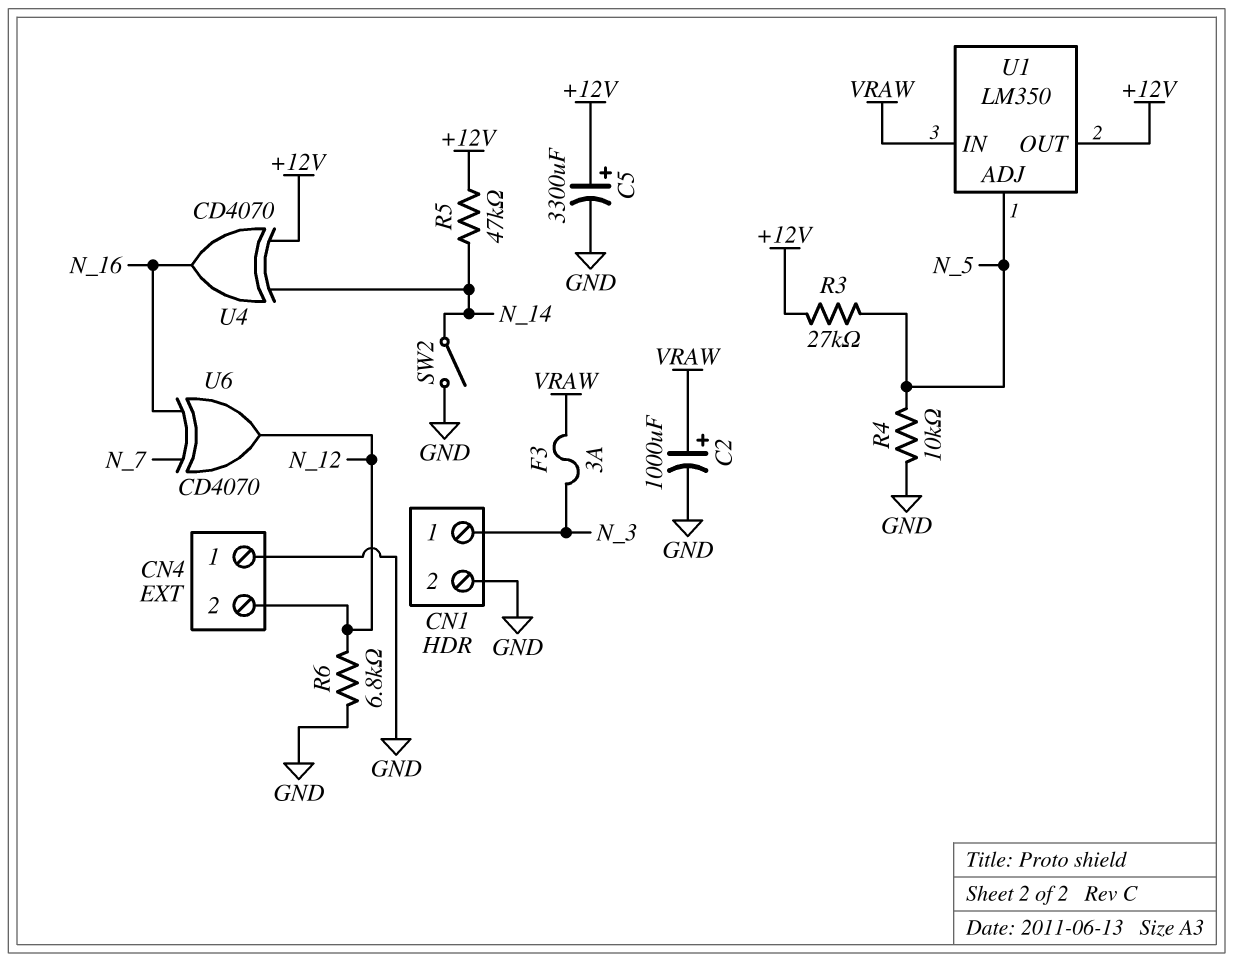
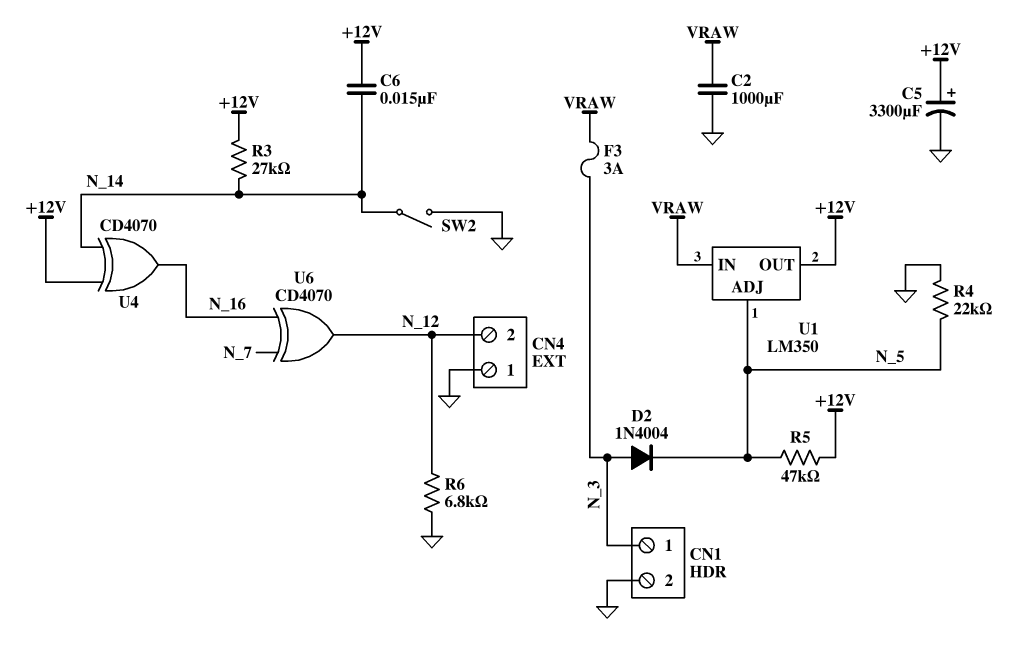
C2: 1000uF (plus VRAW, minus GND) -> 1000uF (GND, VRAW)
C6: none -> 15nF (+12V, N_14)
D2: none -> diode 1N4004 (A N_3, K N_5)
R3: 27k (+12V, N_5) -> 27k (+12V, N_14)
R4: 10k (GND, N_5) -> 22k (GND, N_5)
R5: 47k (+12V, N_14) -> 47k (+12V, N_5)

